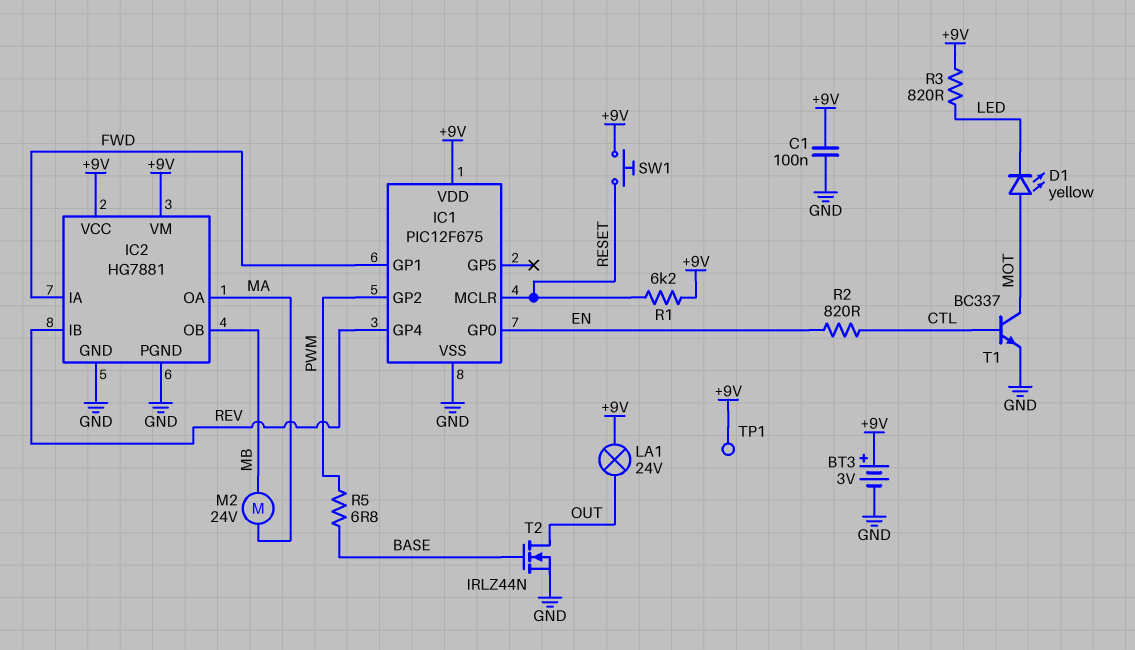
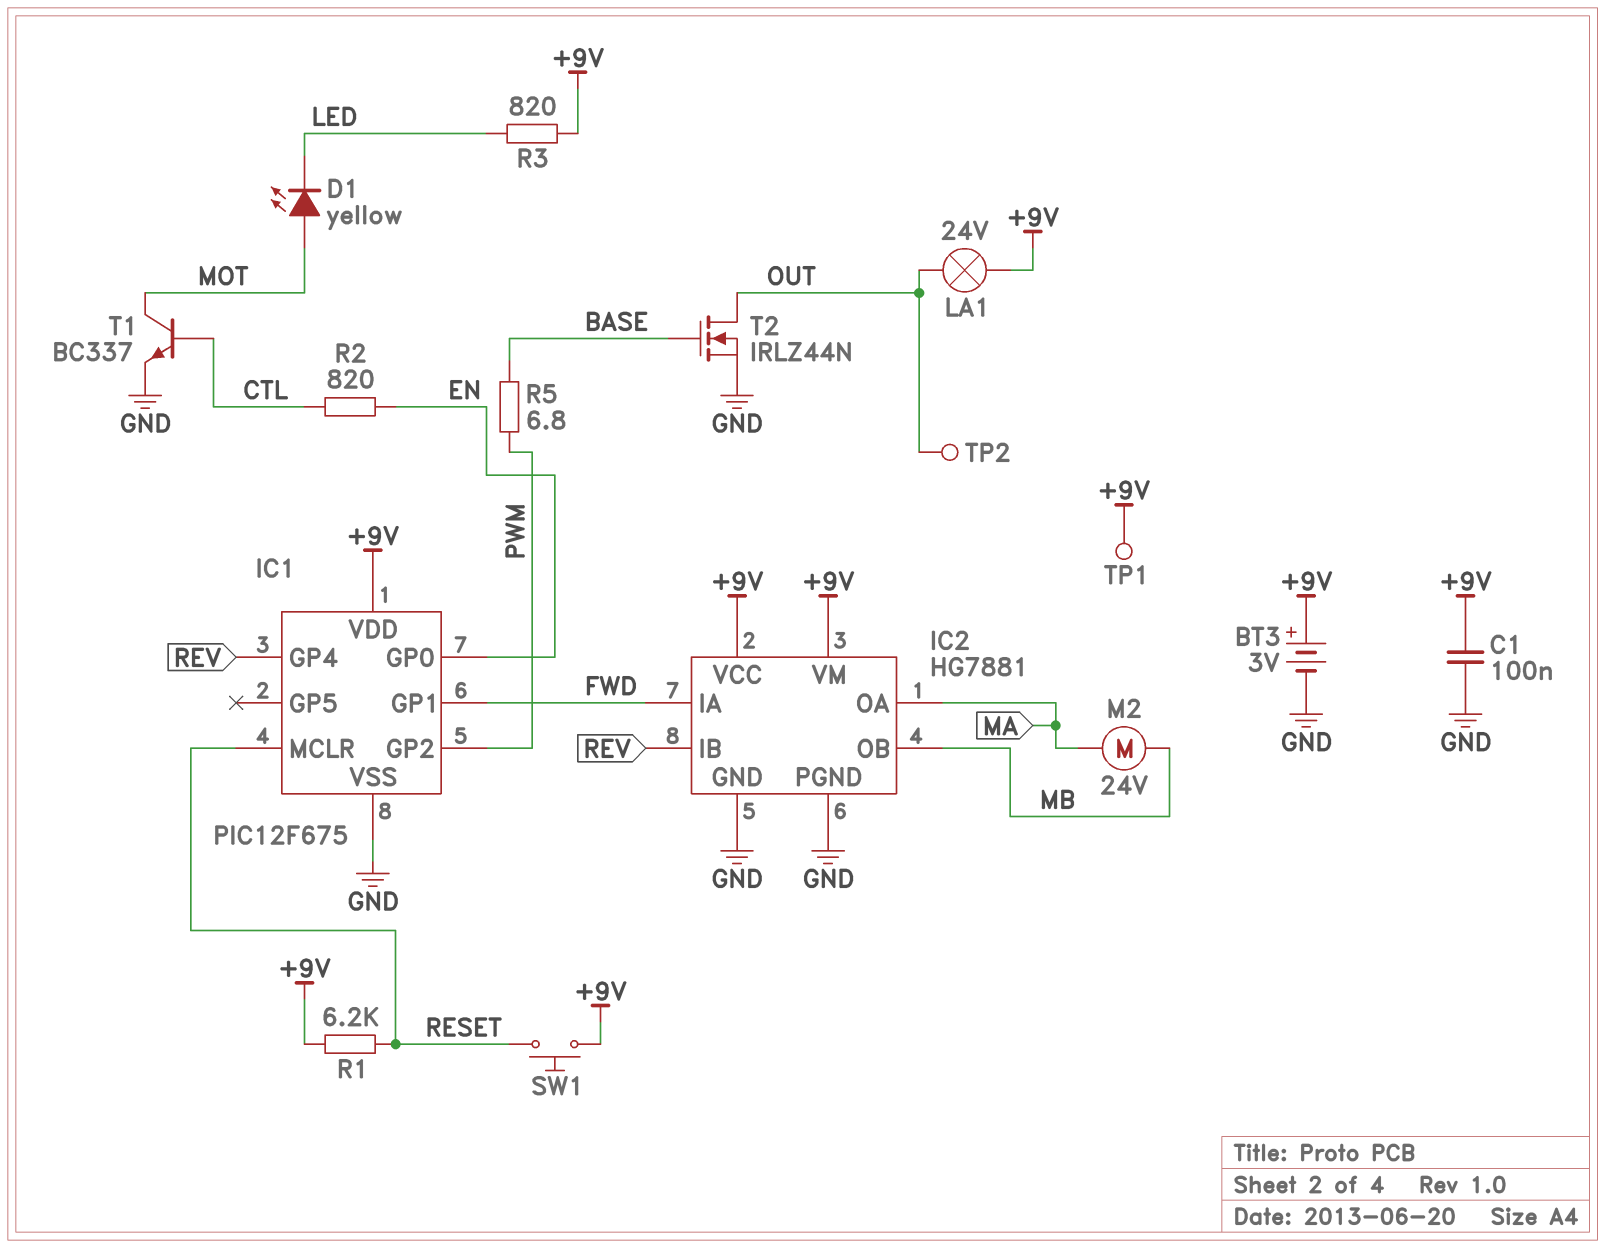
TP2: none -> test point (OUT)

